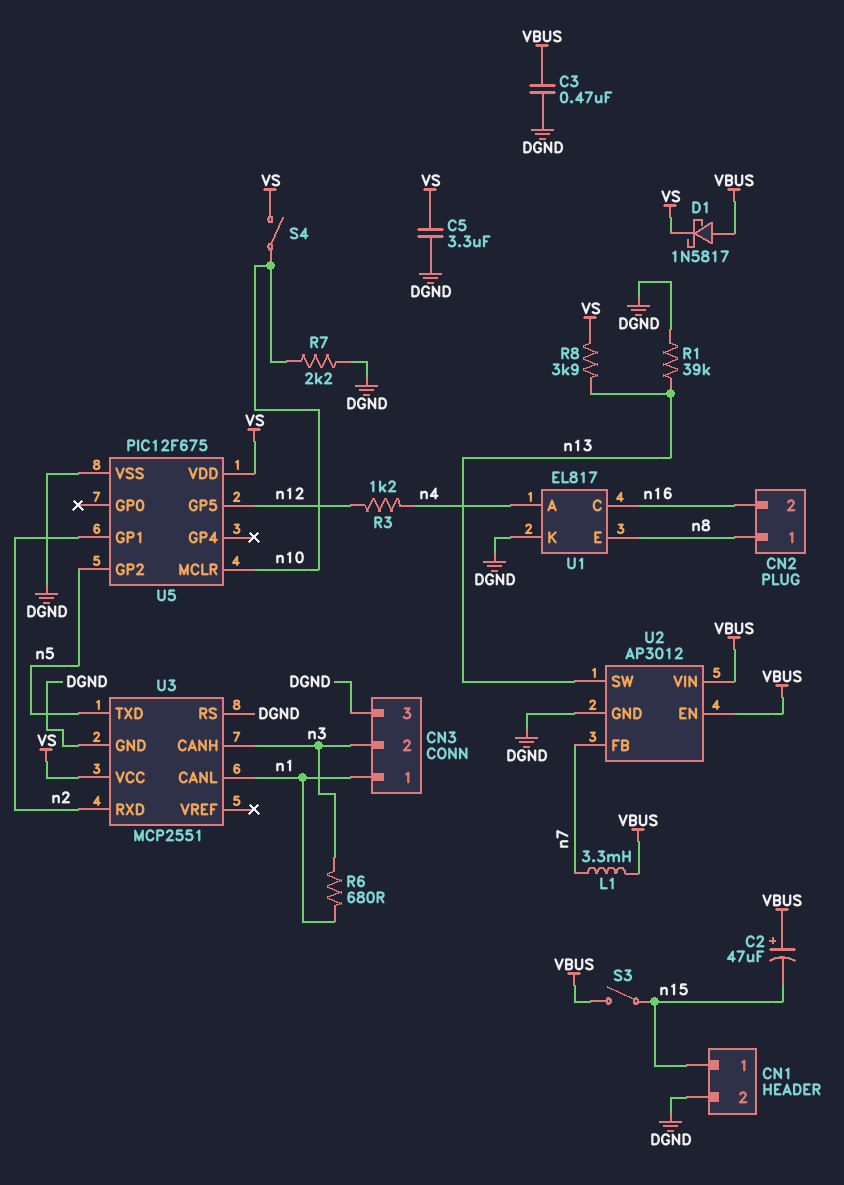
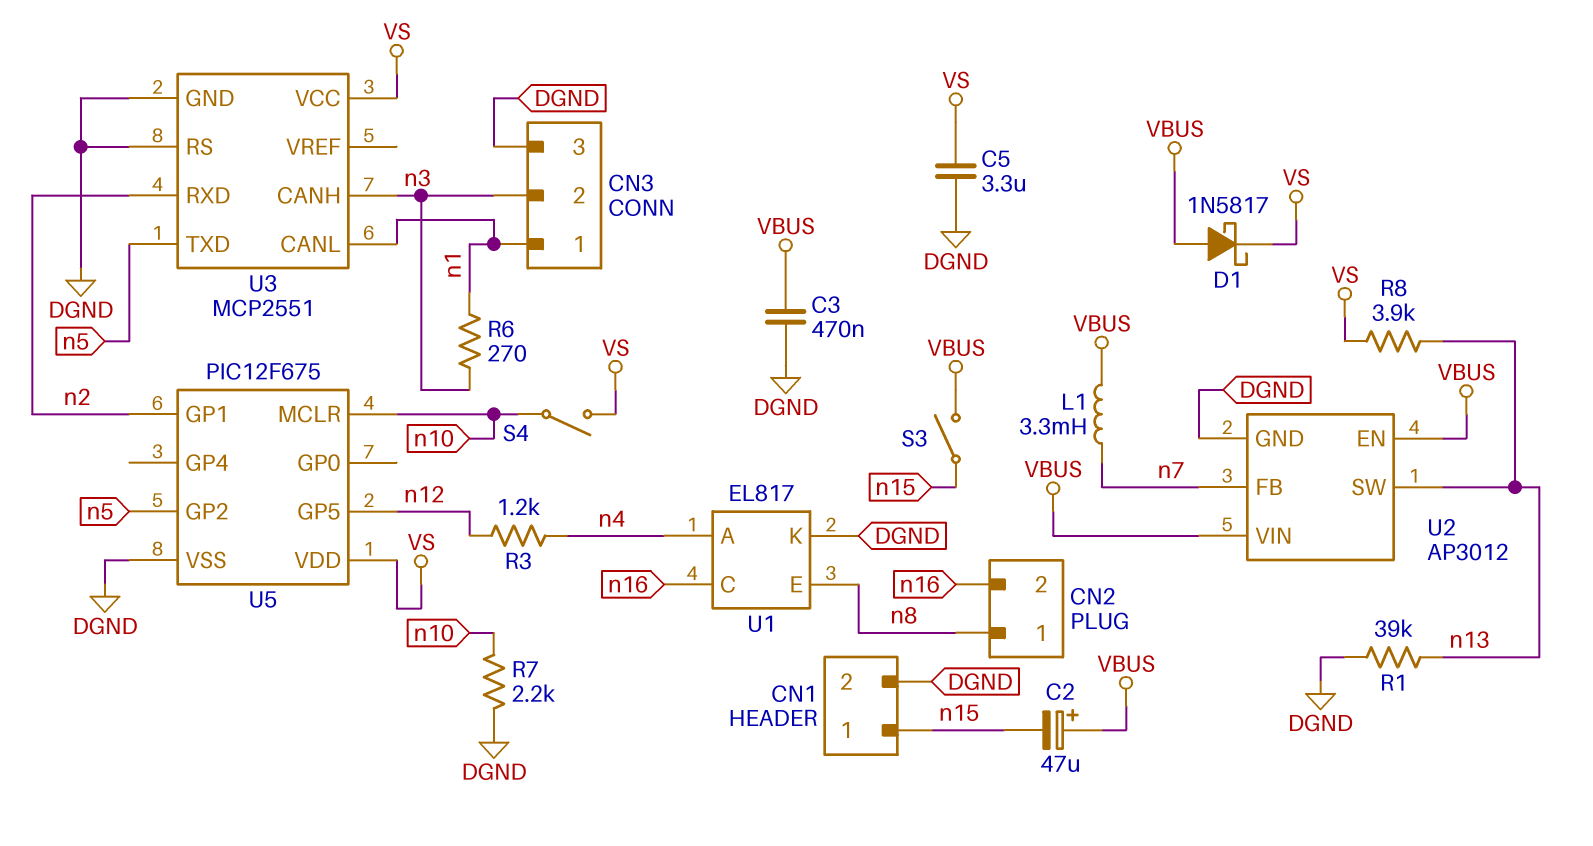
R6: 680 (n1, n3) -> 270 (n1, n3)

